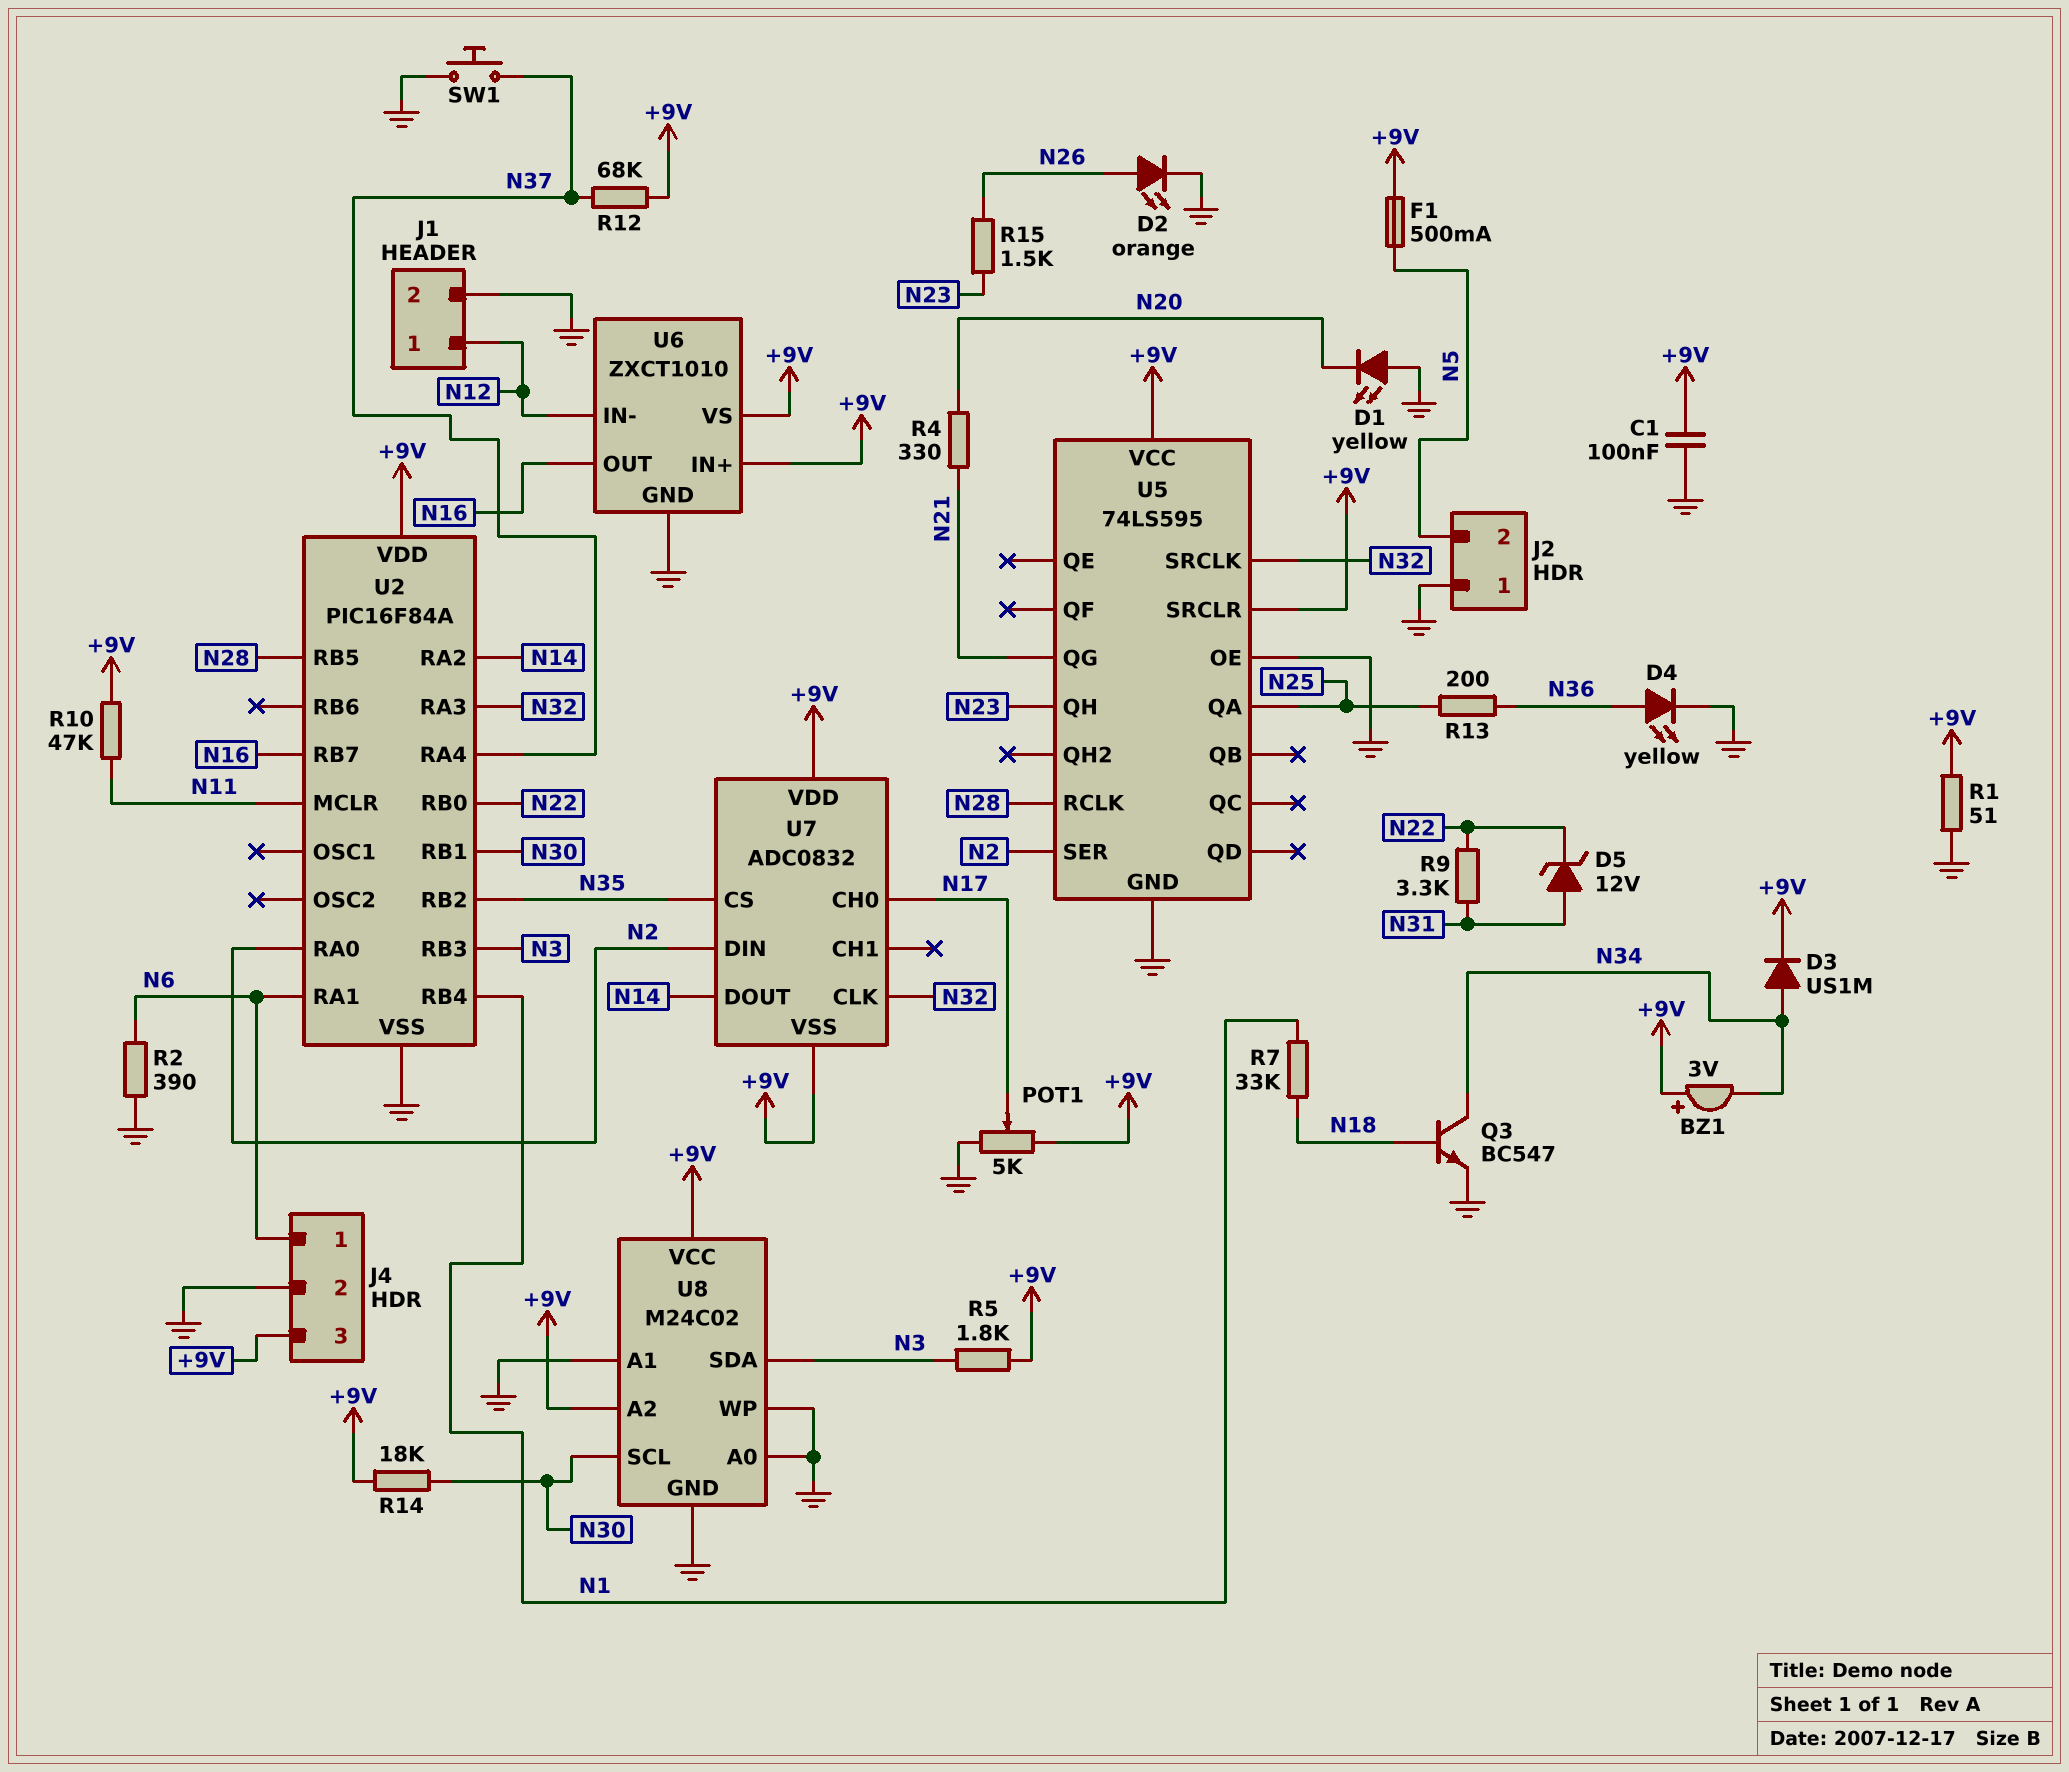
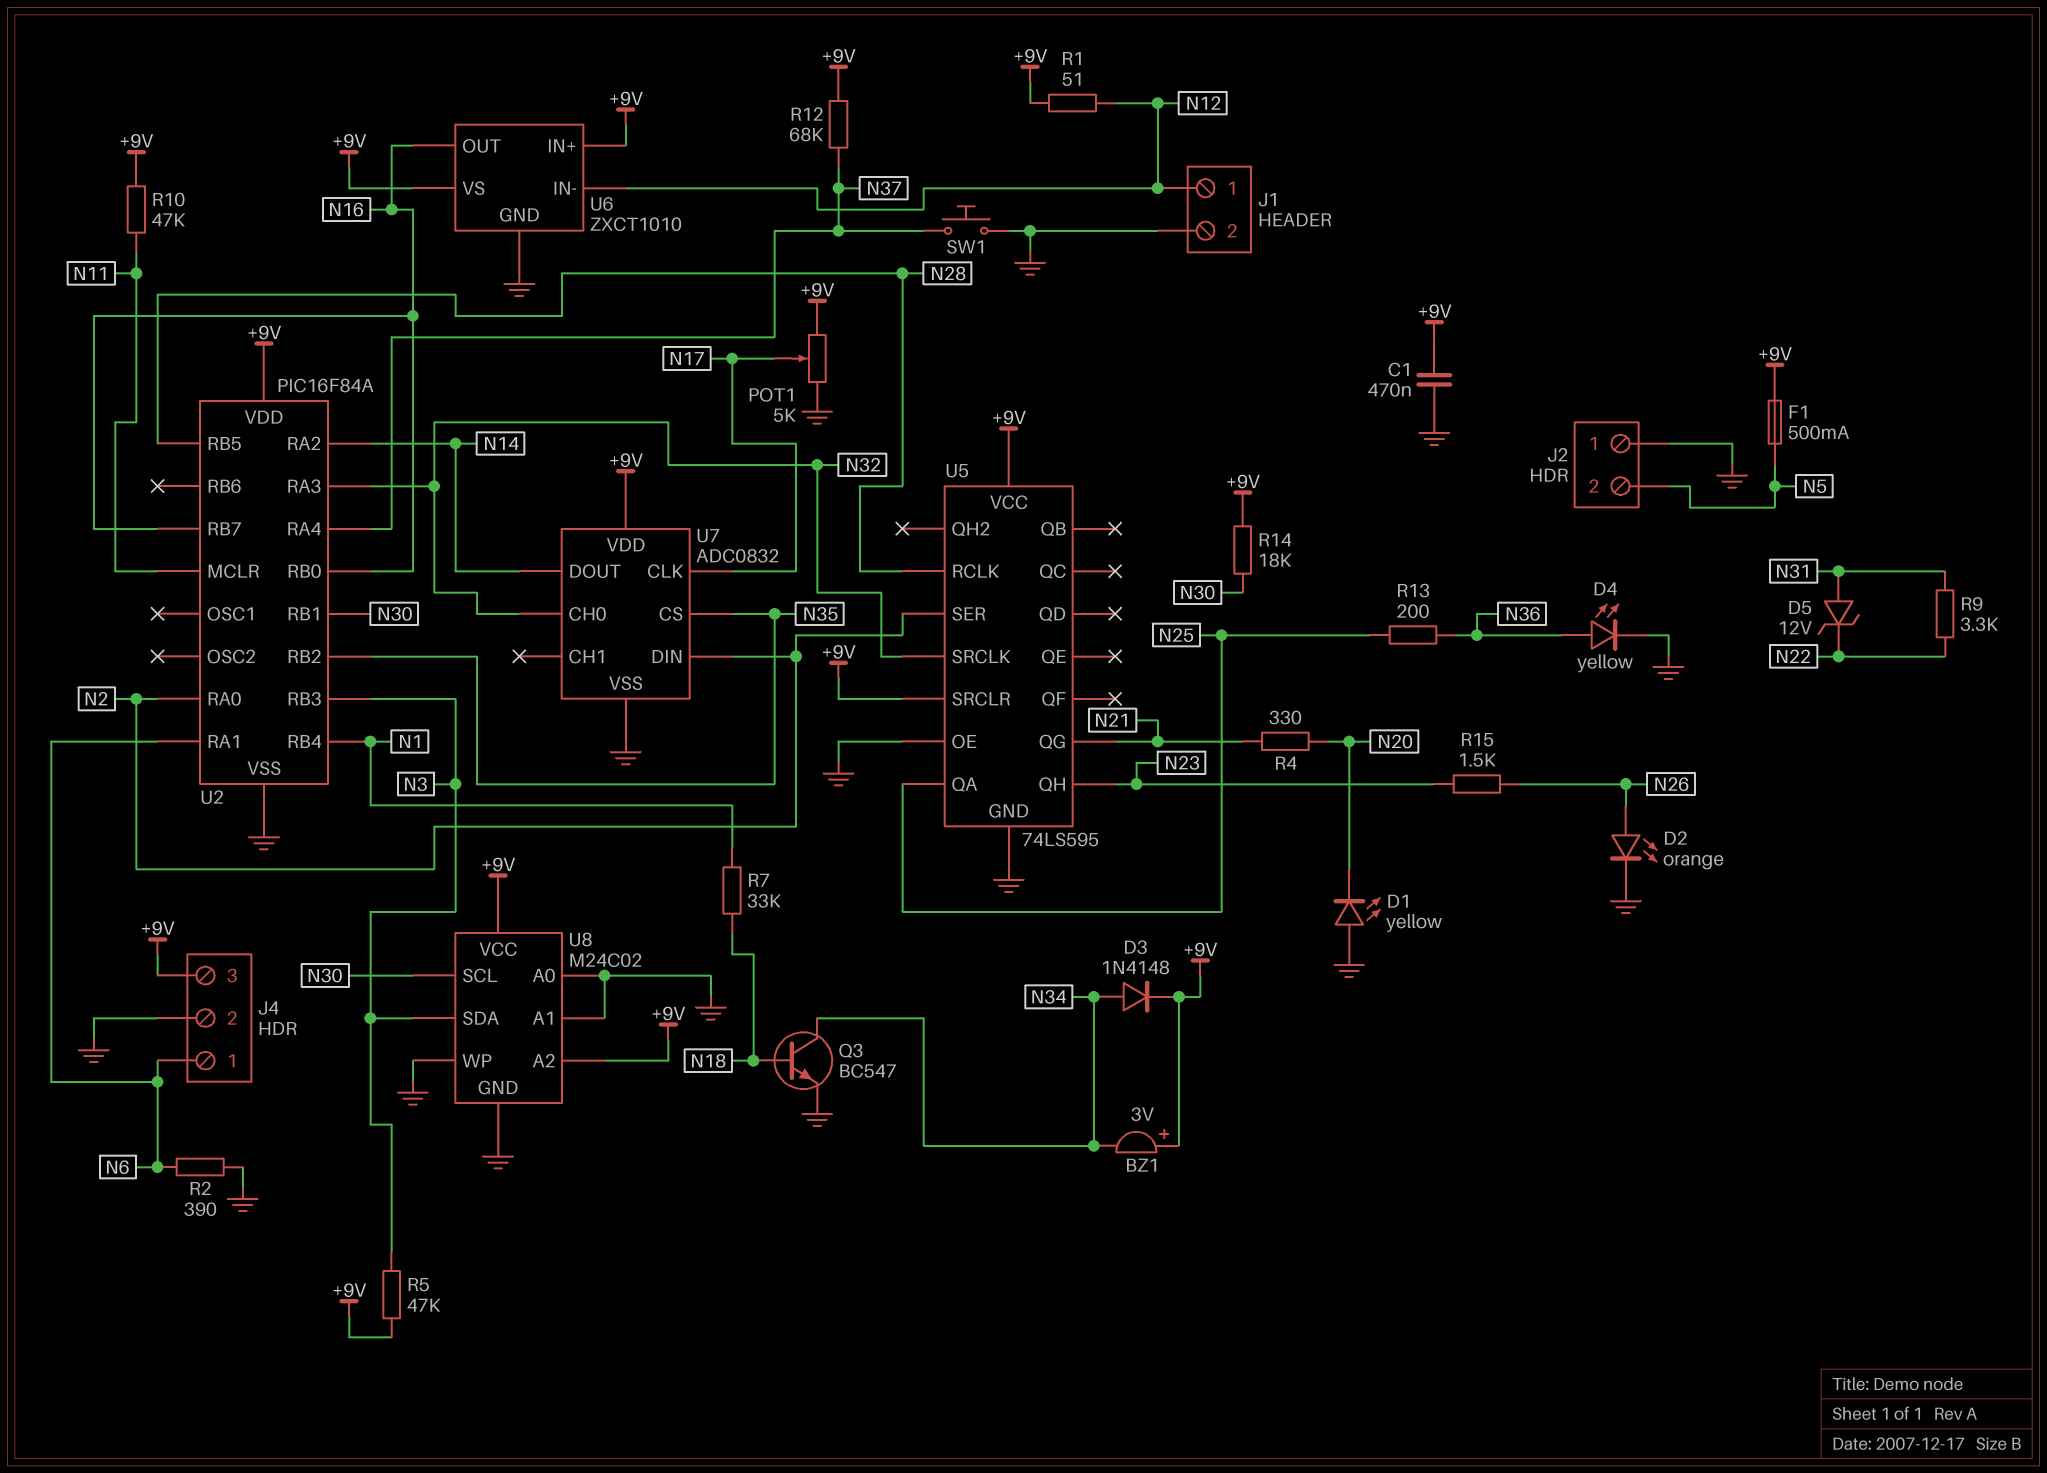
C1: 100nF (+9V, GND) -> 470nF (+9V, GND)
D3: diode US1M (A N34, K +9V) -> diode 1N4148 (A N34, K +9V)
R1: 51 (+9V, GND) -> 51 (+9V, N12)
R5: 1.8k (+9V, N3) -> 47k (+9V, N3)
U2 pin RB0: N22 -> N16
U7 pin CH0: N17 -> N32
U7 pin CLK: N32 -> N17
U7 pin VSS: +9V -> GND

